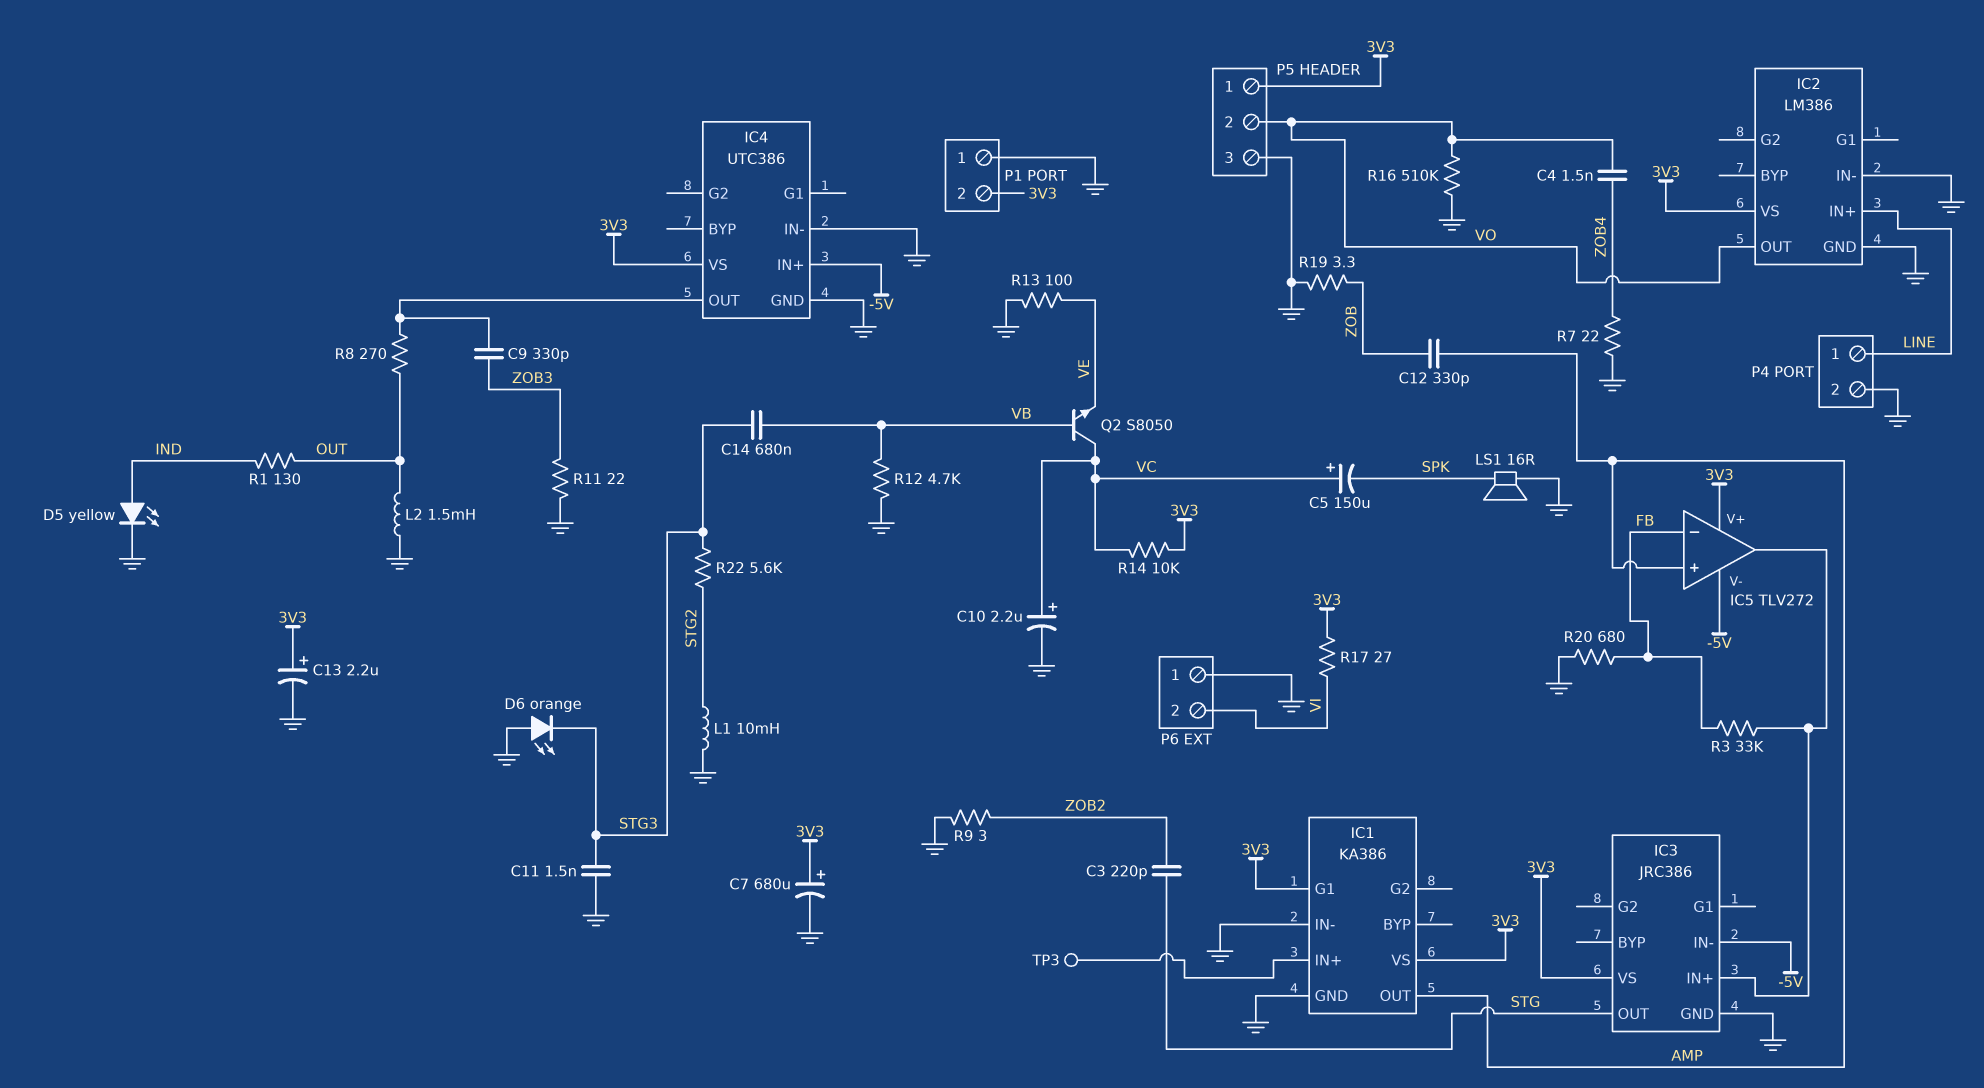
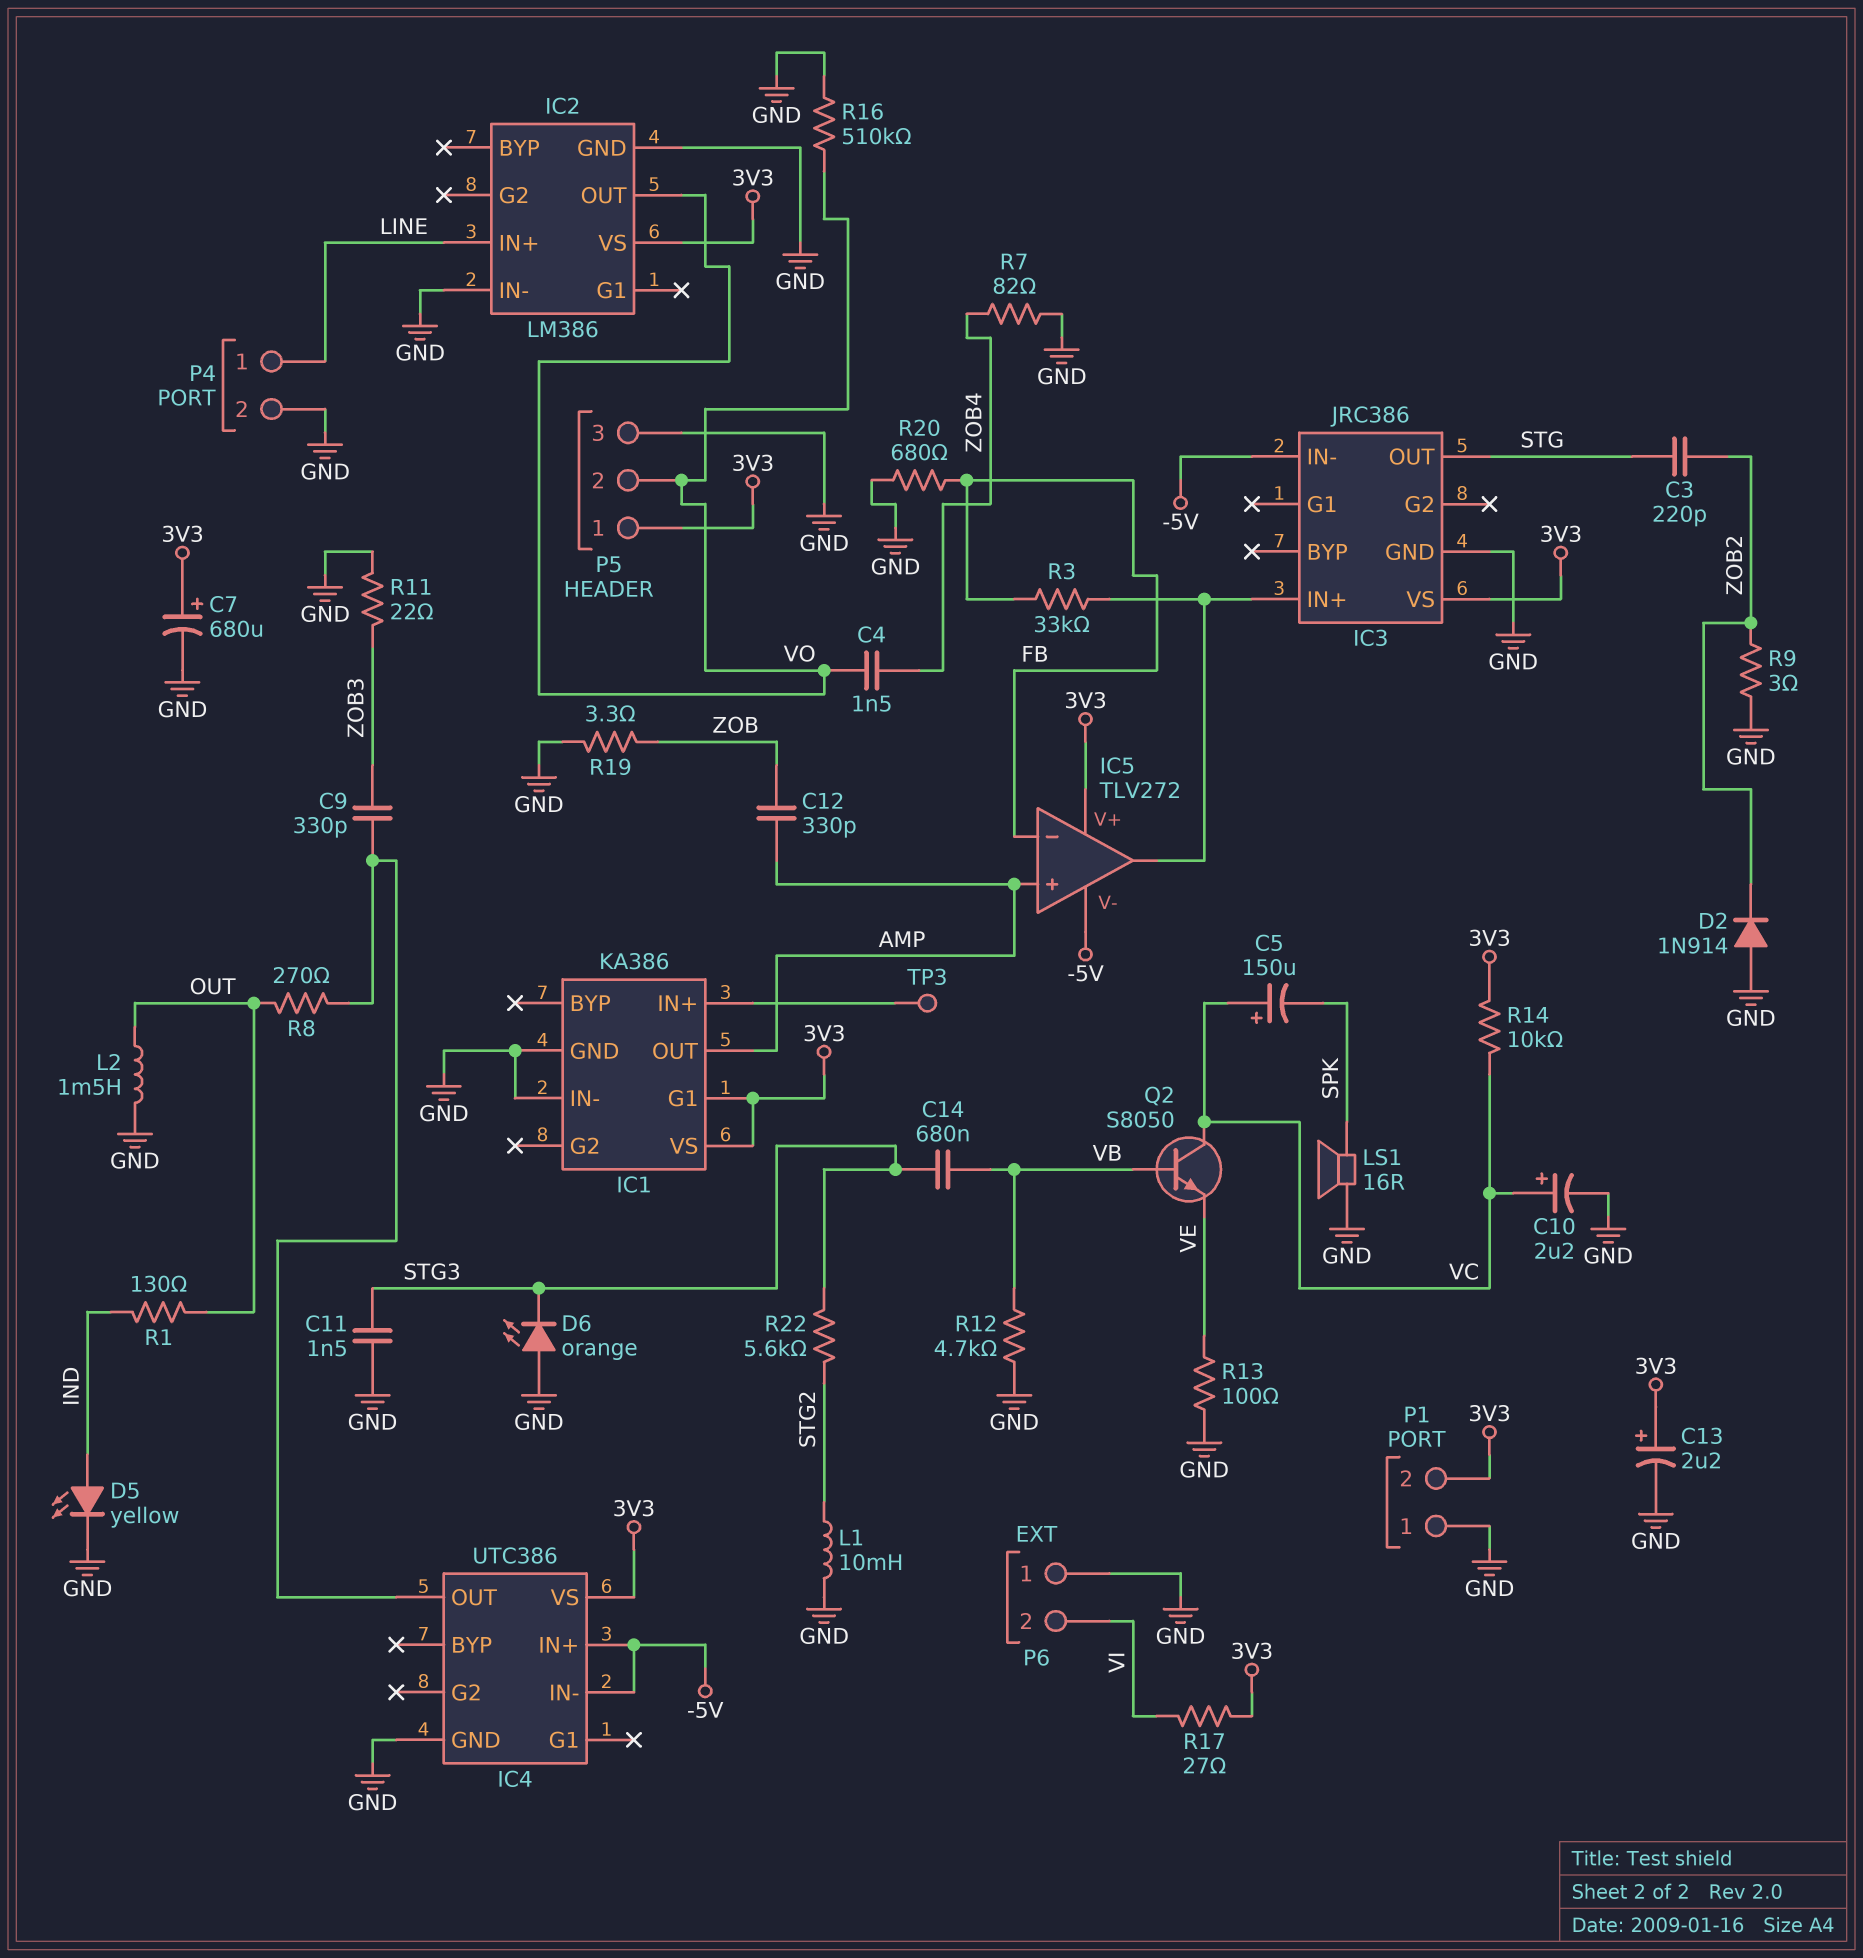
D2: none -> diode 1N914 (A GND, K ZOB2)
IC4 pin IN-: GND -> -5V
R7: 22 (GND, ZOB4) -> 82 (GND, ZOB4)

